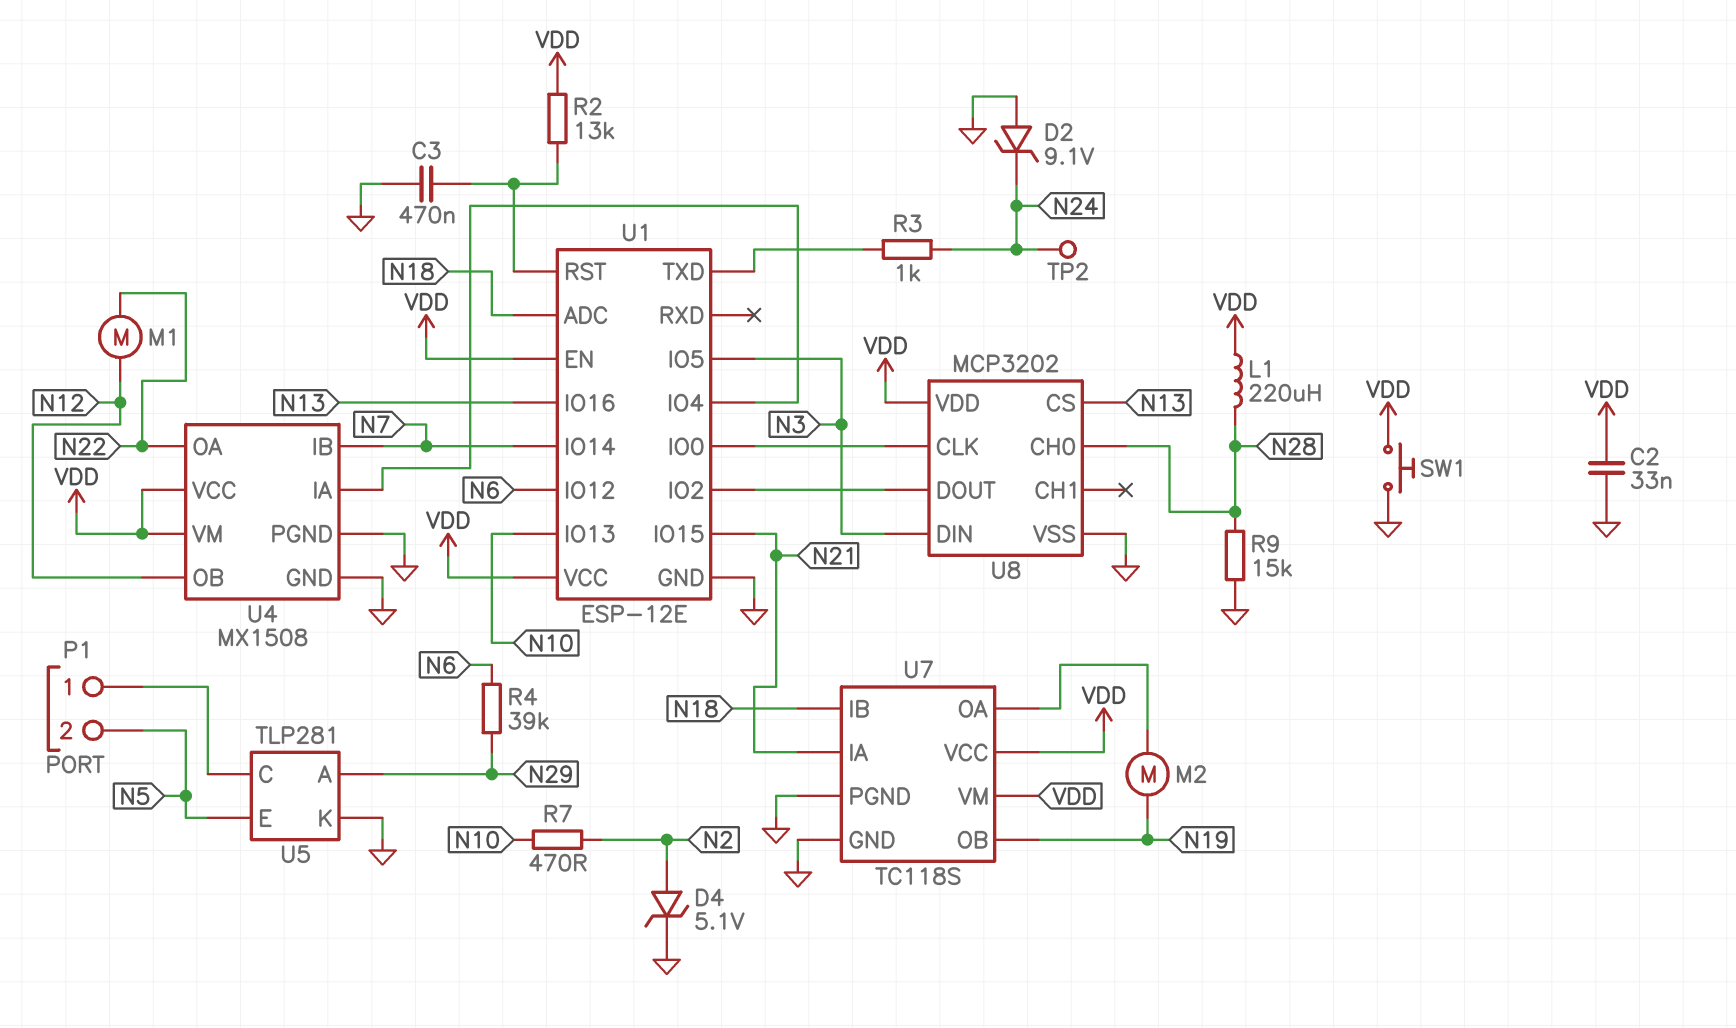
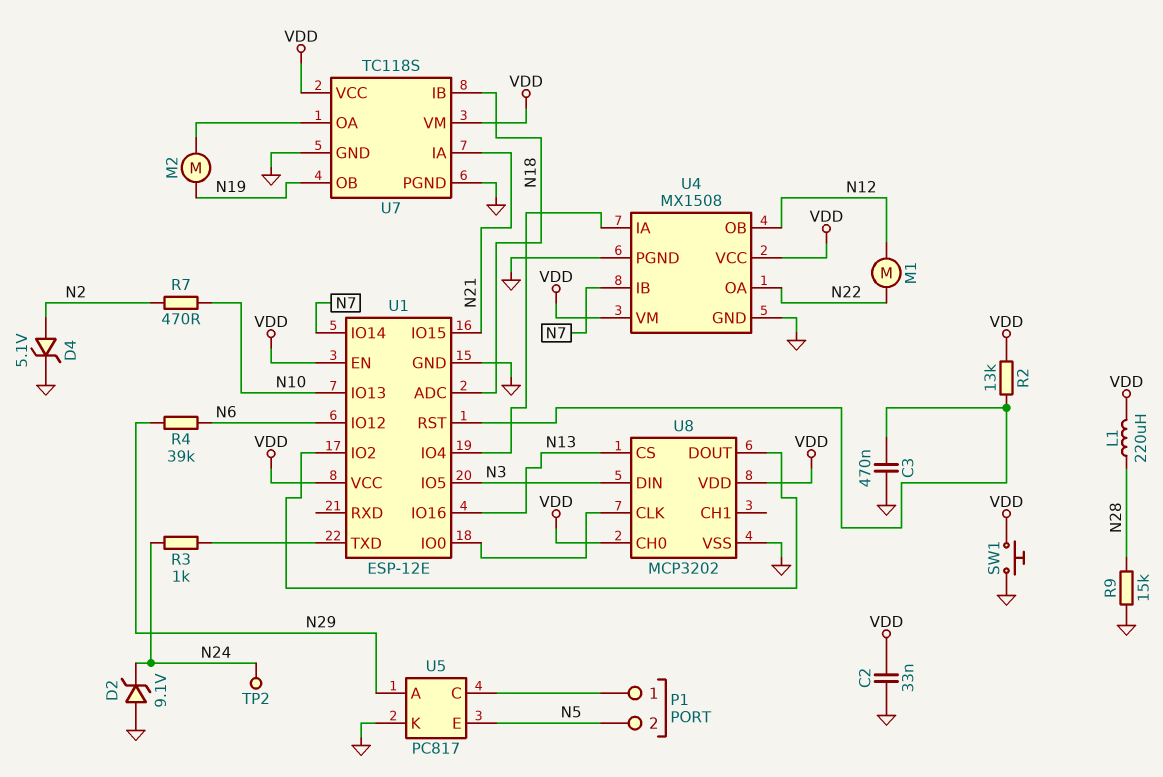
U5: TLP281 -> PC817
U8 pin CH0: N28 -> VDD

